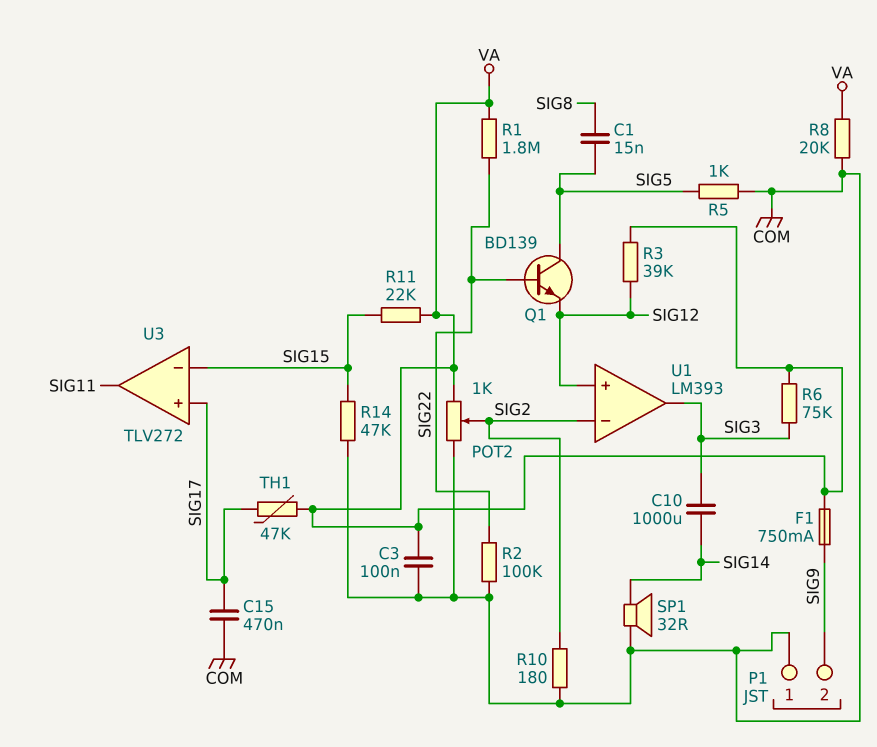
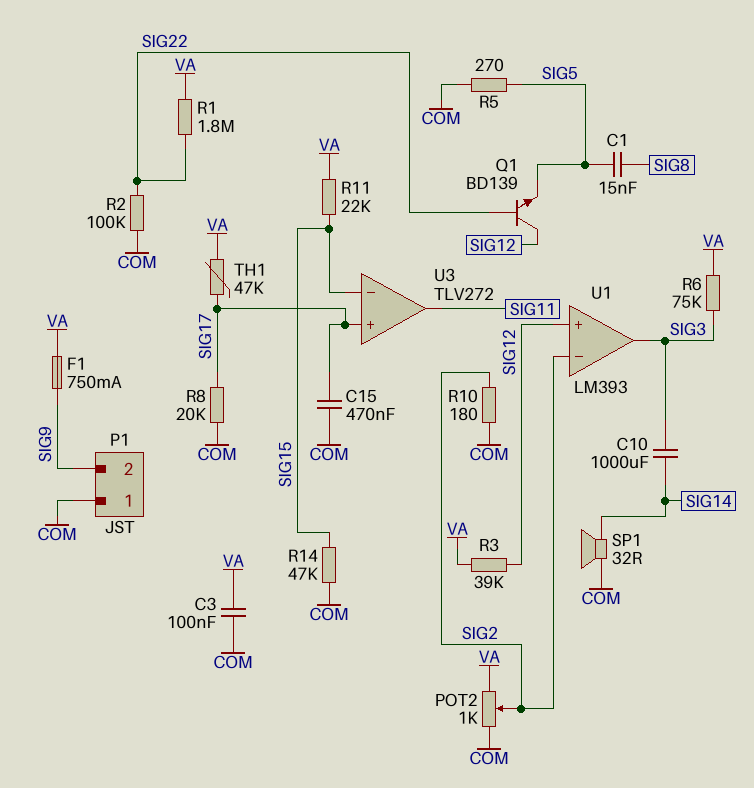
Q1: NPN BD139 (B SIG22, C SIG5, E SIG12) -> NPN BD139 (B SIG22, C SIG12, E SIG5)
R5: 1k (COM, SIG5) -> 270 (COM, SIG5)
R8: 20k (COM, VA) -> 20k (COM, SIG17)

